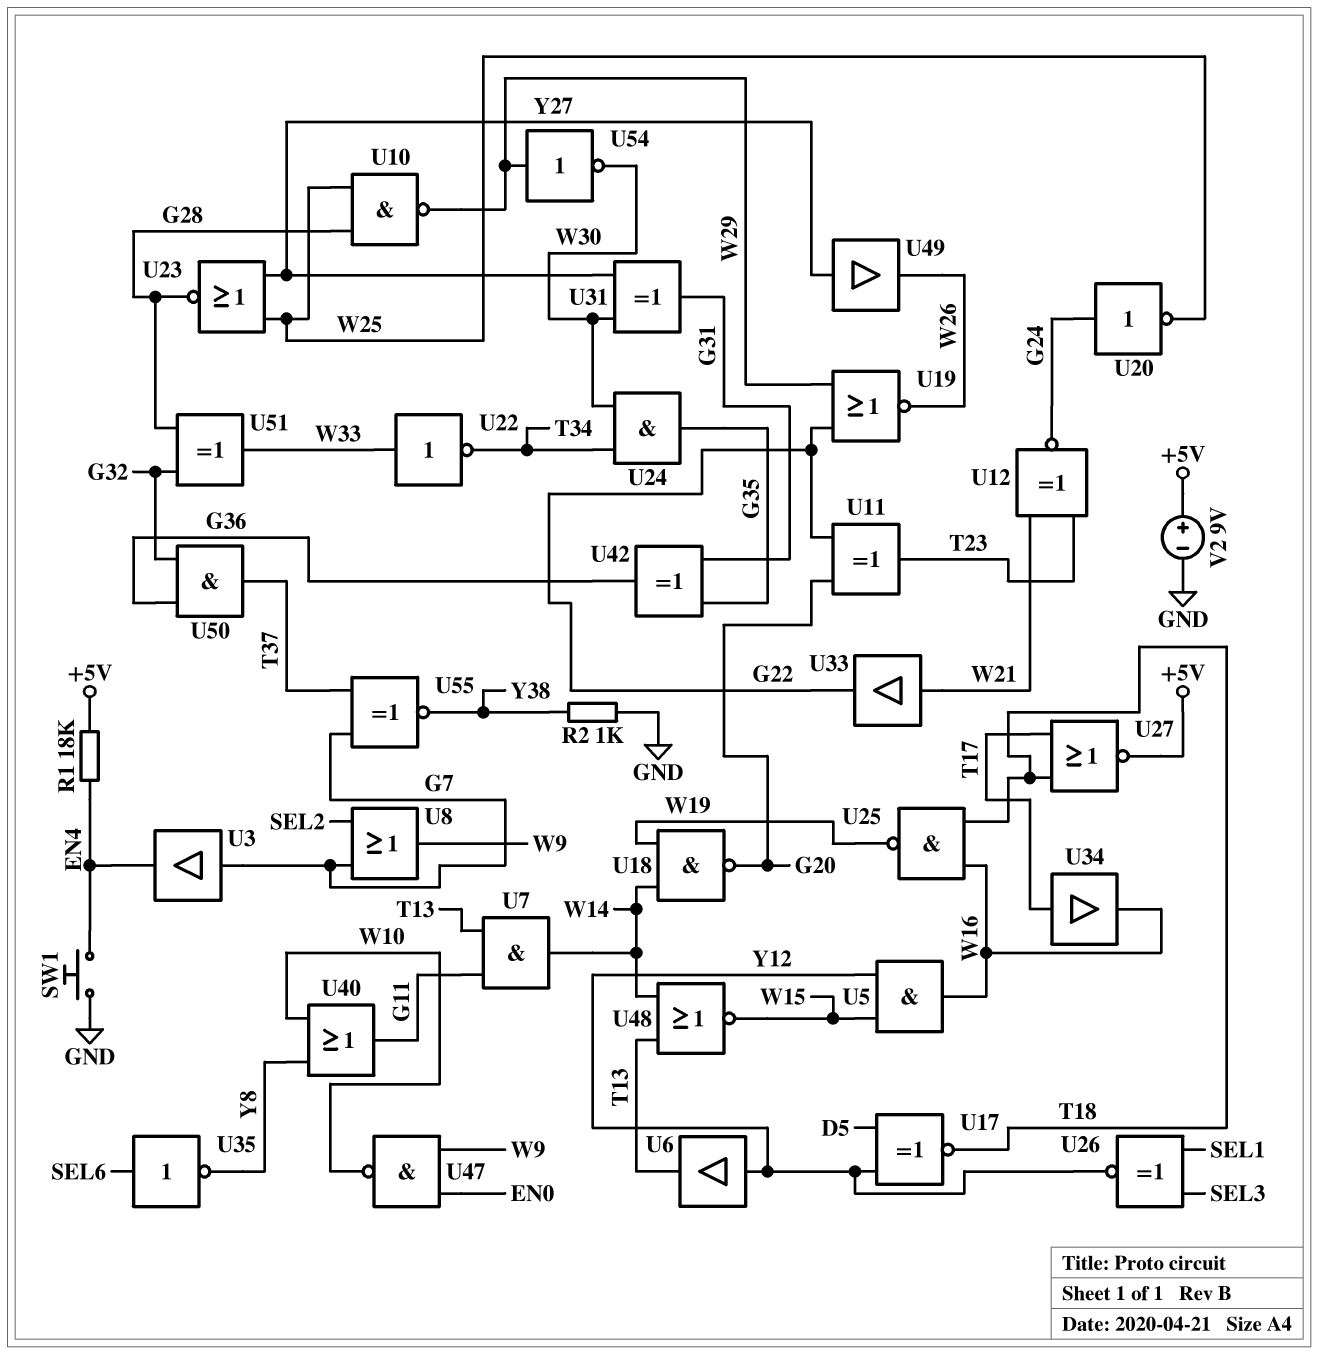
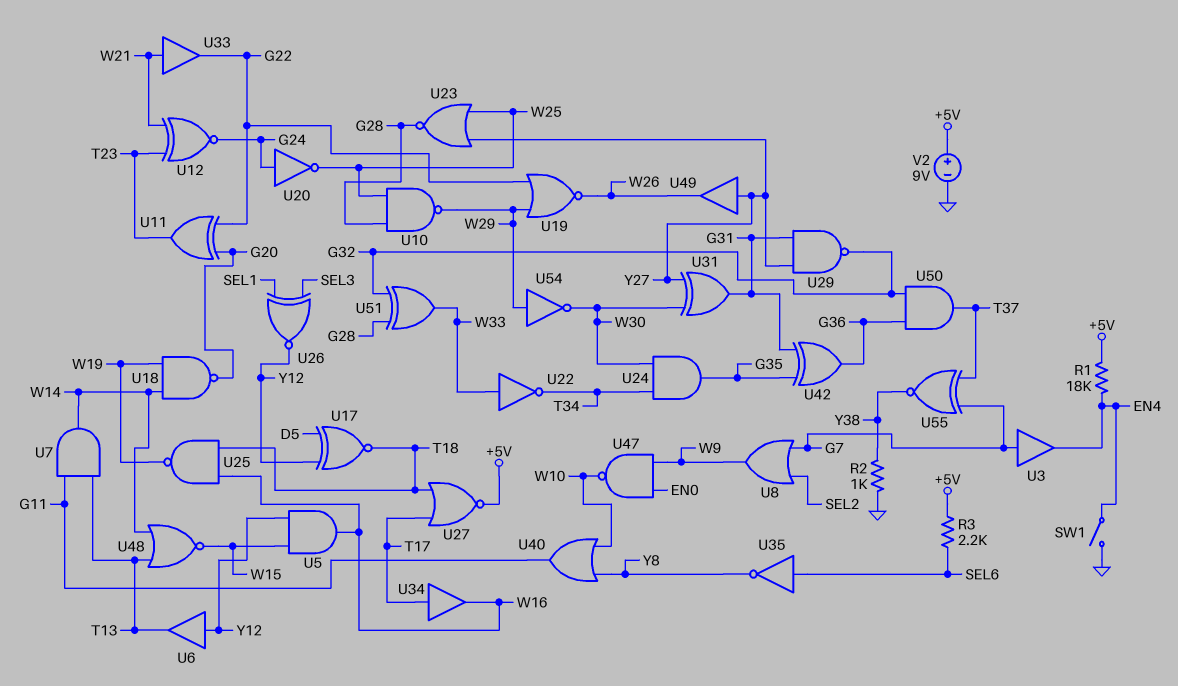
R3: none -> 2.2k (+5V, SEL6)
SW1: button (EN4, GND) -> switch (EN4, GND)
U29: none -> NAND (in G31, in Y27, out G32)

